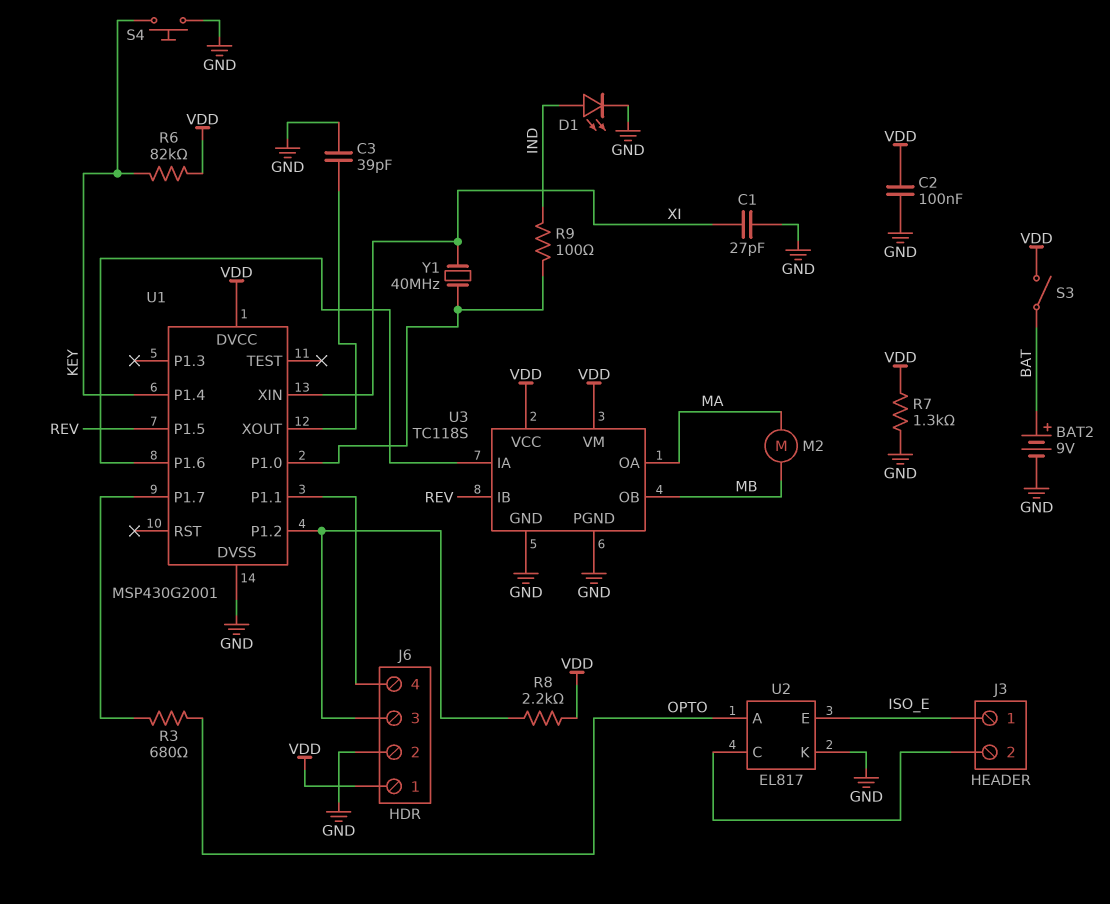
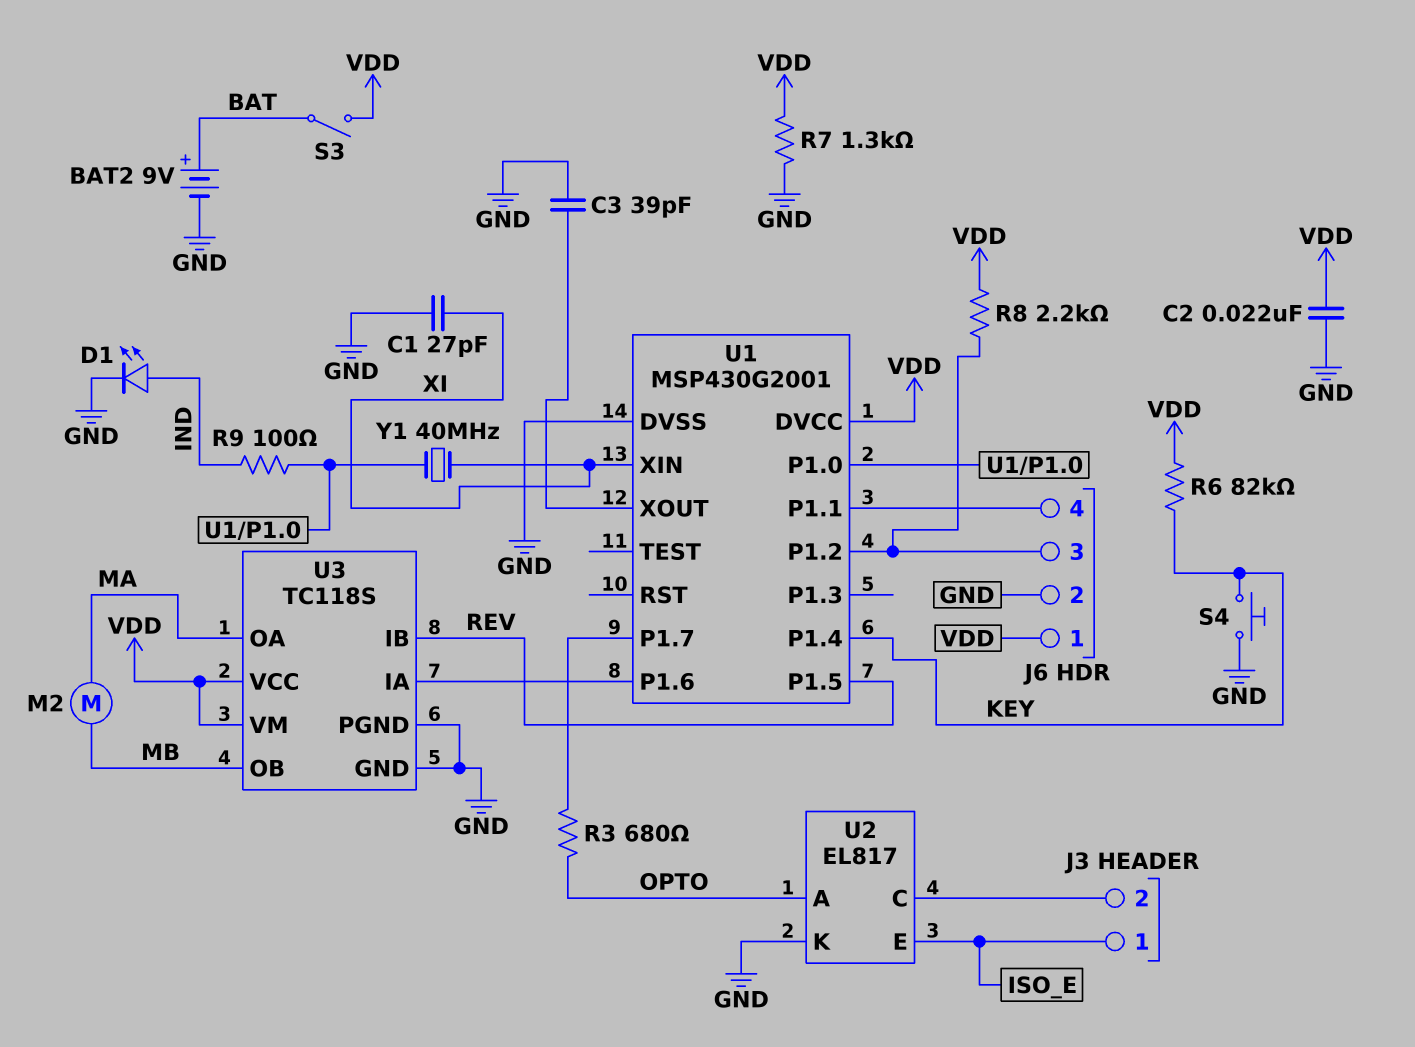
C2: 100nF (GND, VDD) -> 22nF (GND, VDD)

